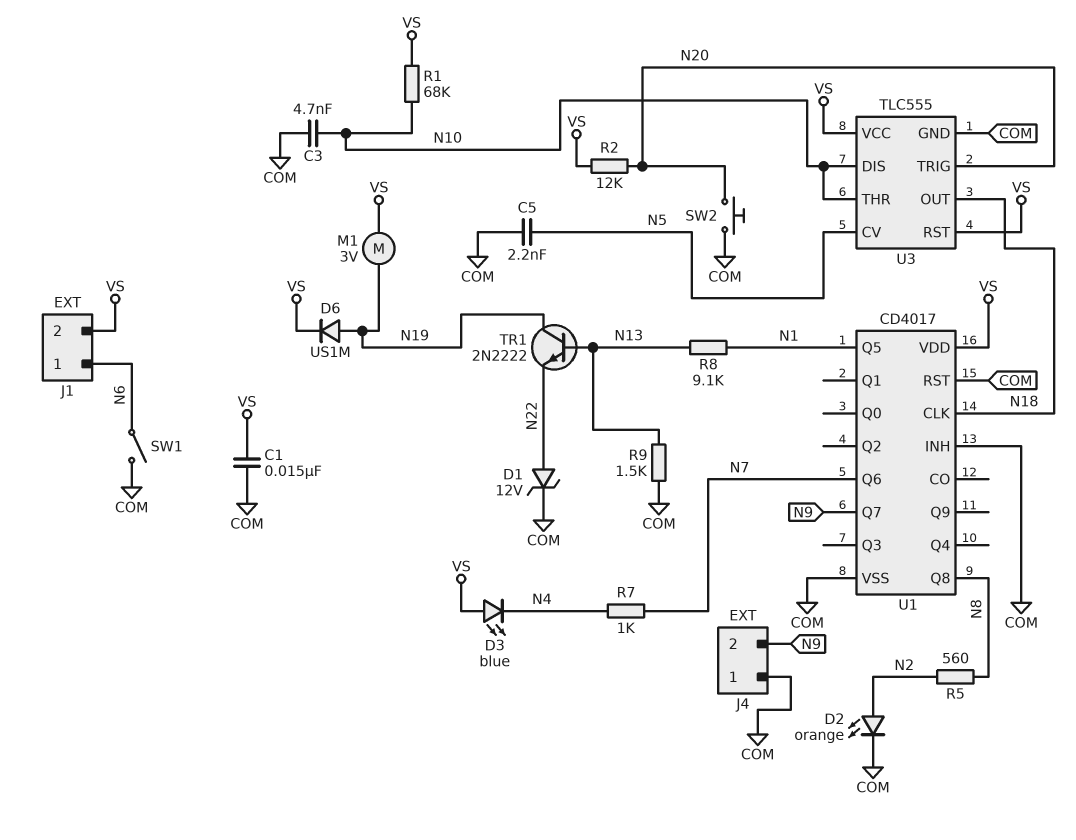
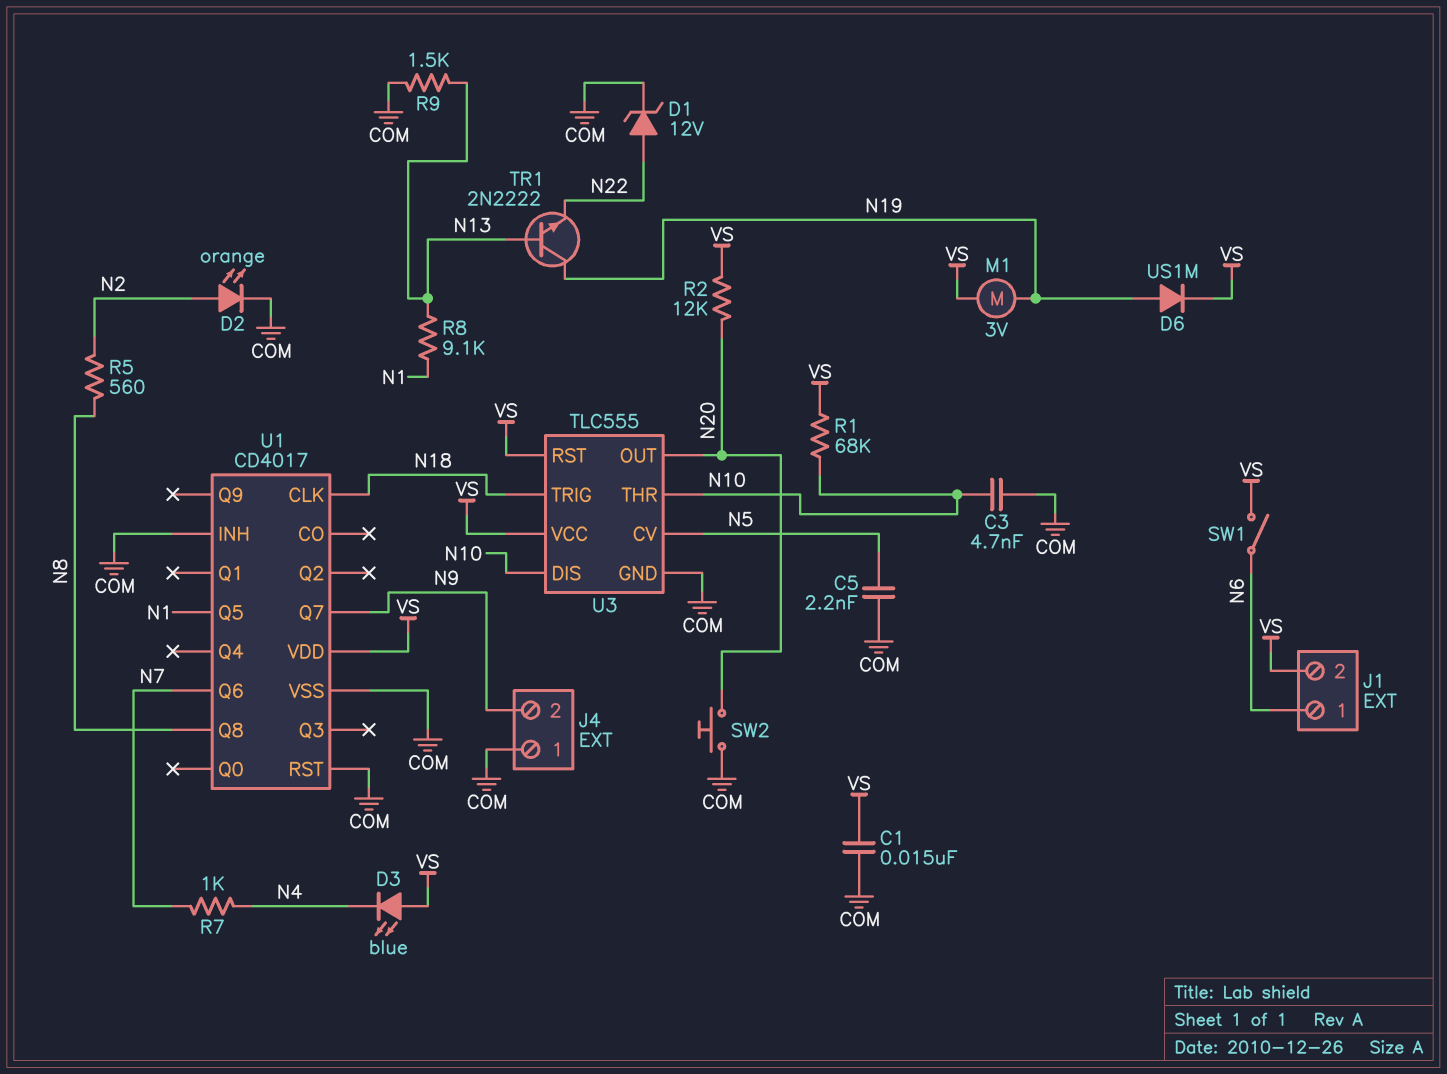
SW1: switch (COM, N6) -> switch (N6, VS)
U3 pin OUT: N18 -> N20
U3 pin TRIG: N20 -> N18

